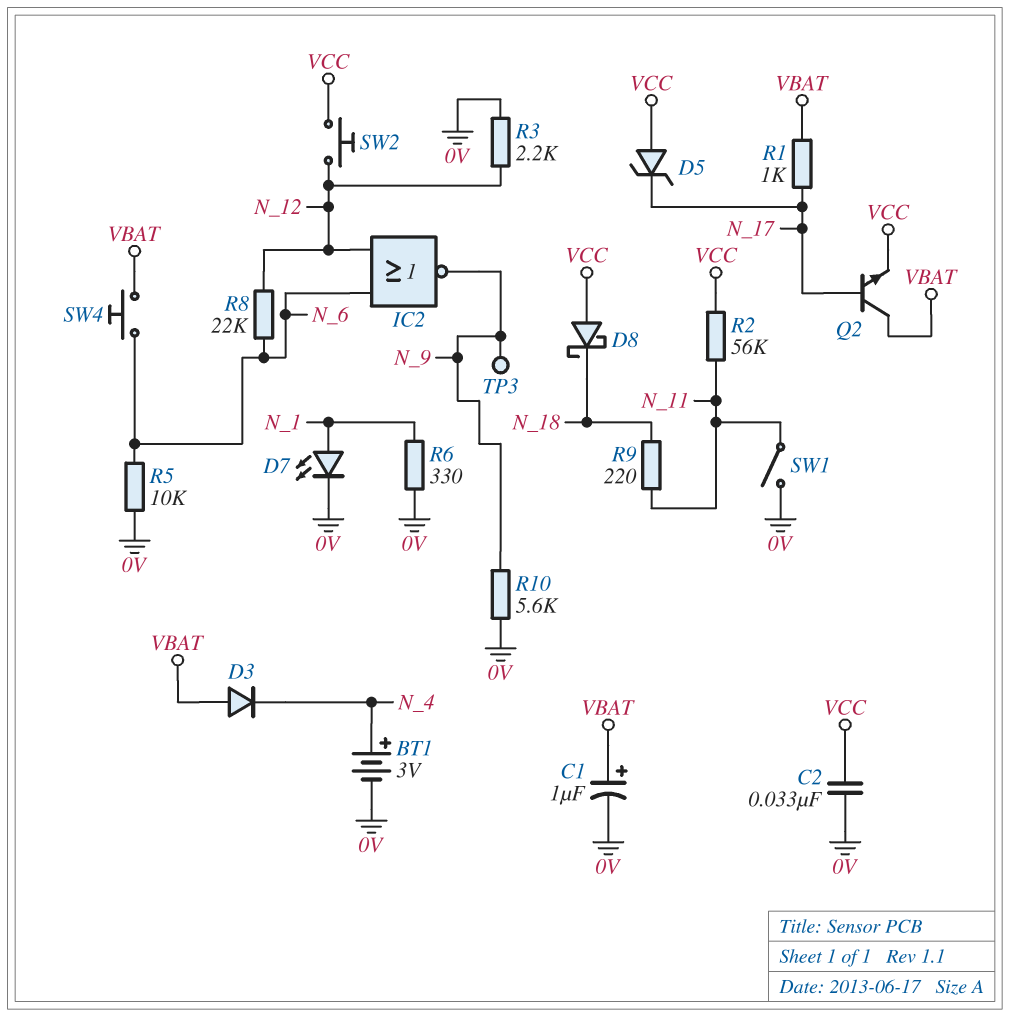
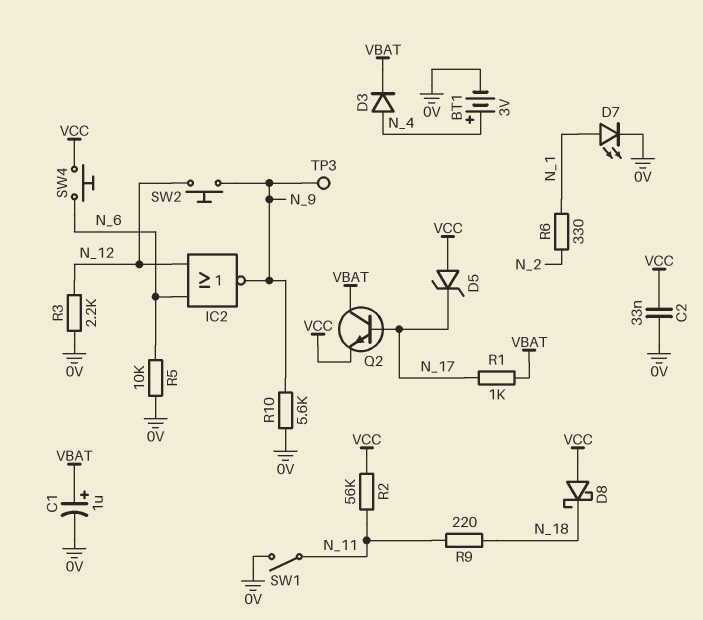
D3: diode (A VBAT, K N_4) -> diode (A N_4, K VBAT)
R6: 330 (0V, N_1) -> 330 (N_1, N_2)
R8: 22k (N_6, N_12) -> none
SW2: button (N_12, VCC) -> button (N_9, N_12)
SW4: button (N_6, VBAT) -> button (N_6, VCC)

